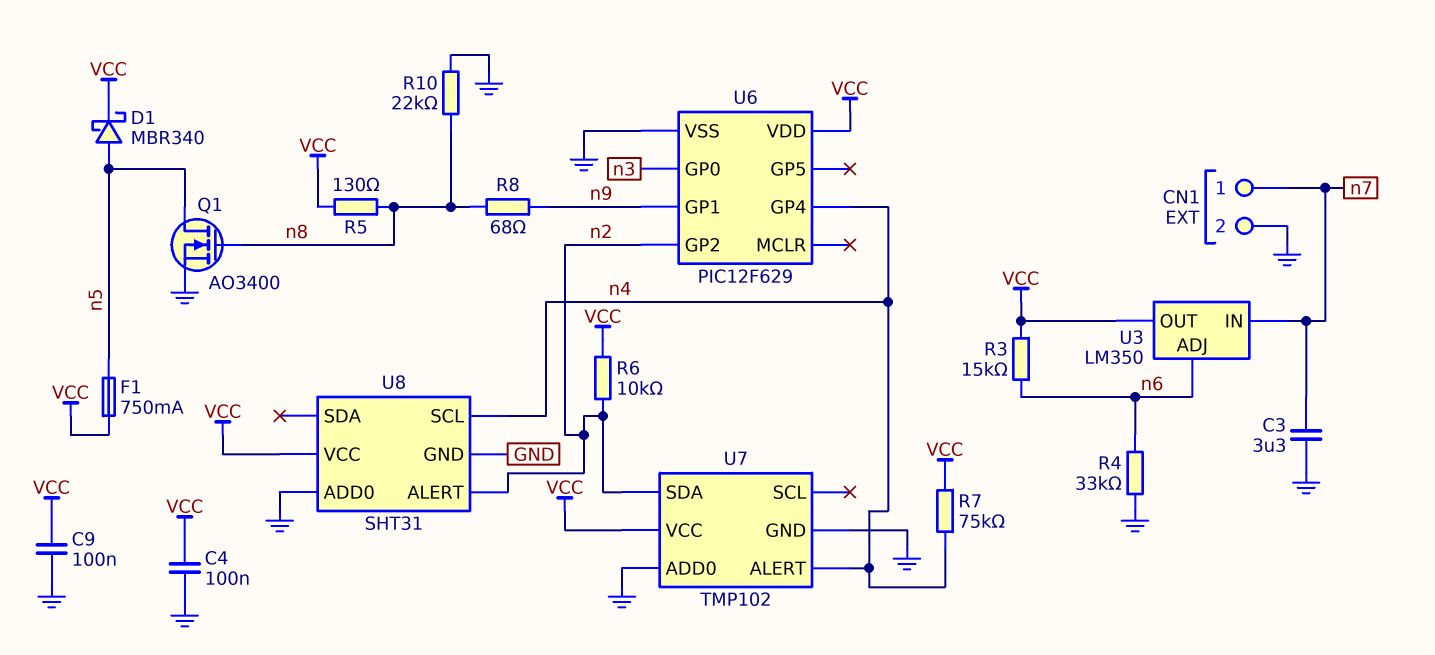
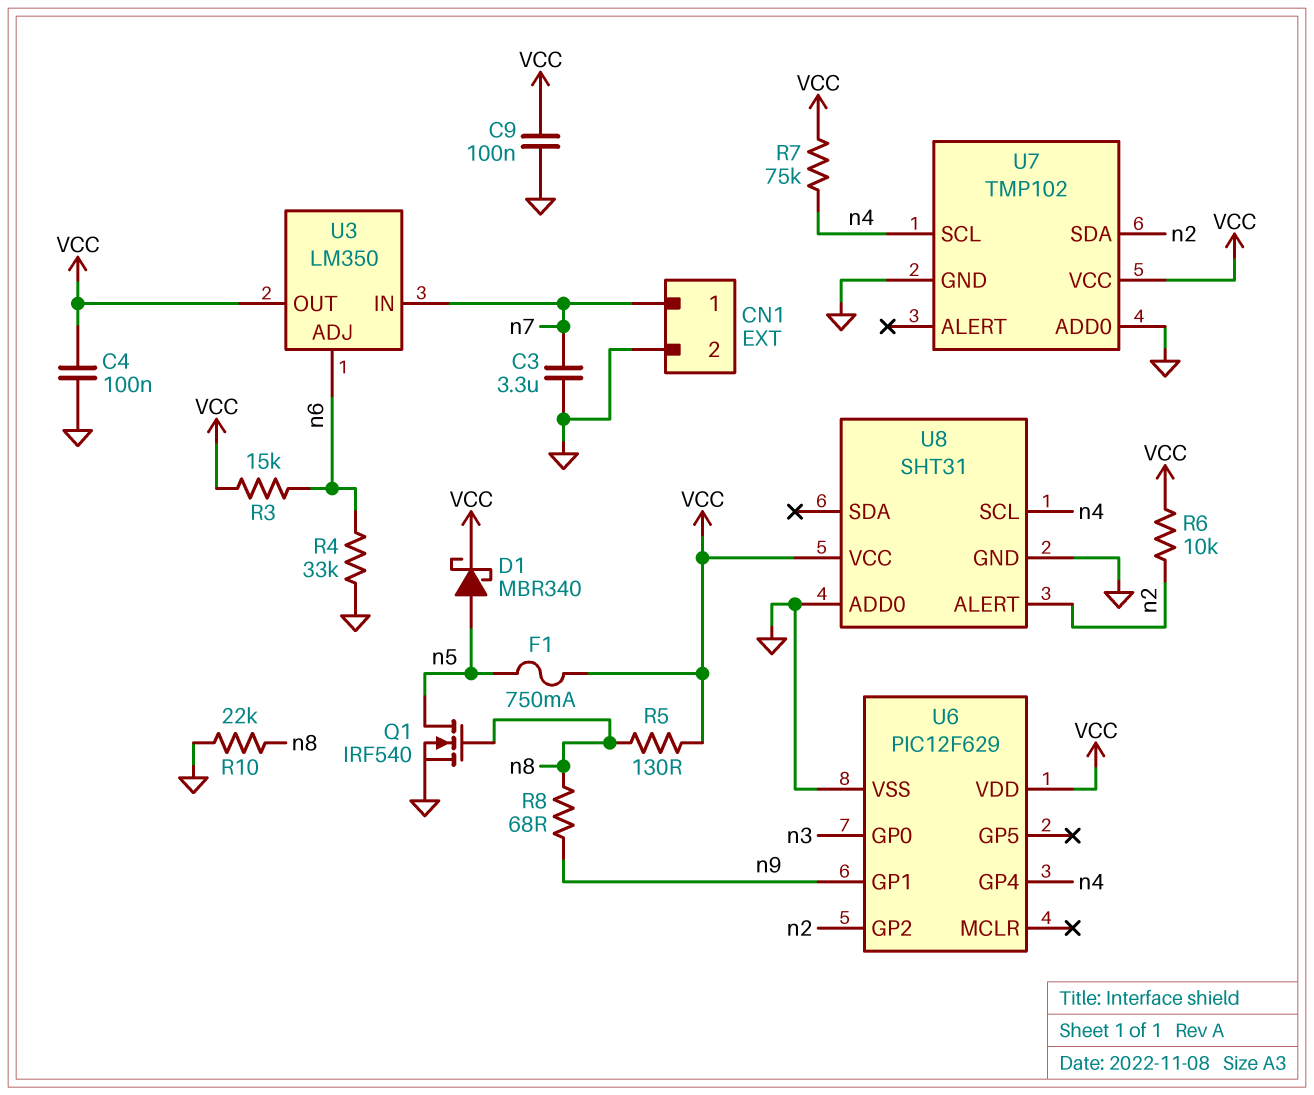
Q1: NMOS AO3400 (G n8, D n5, S GND) -> NMOS IRF540 (G n8, D n5, S GND)
U7 pin ALERT: n4 -> none
U7 pin SCL: none -> n4

